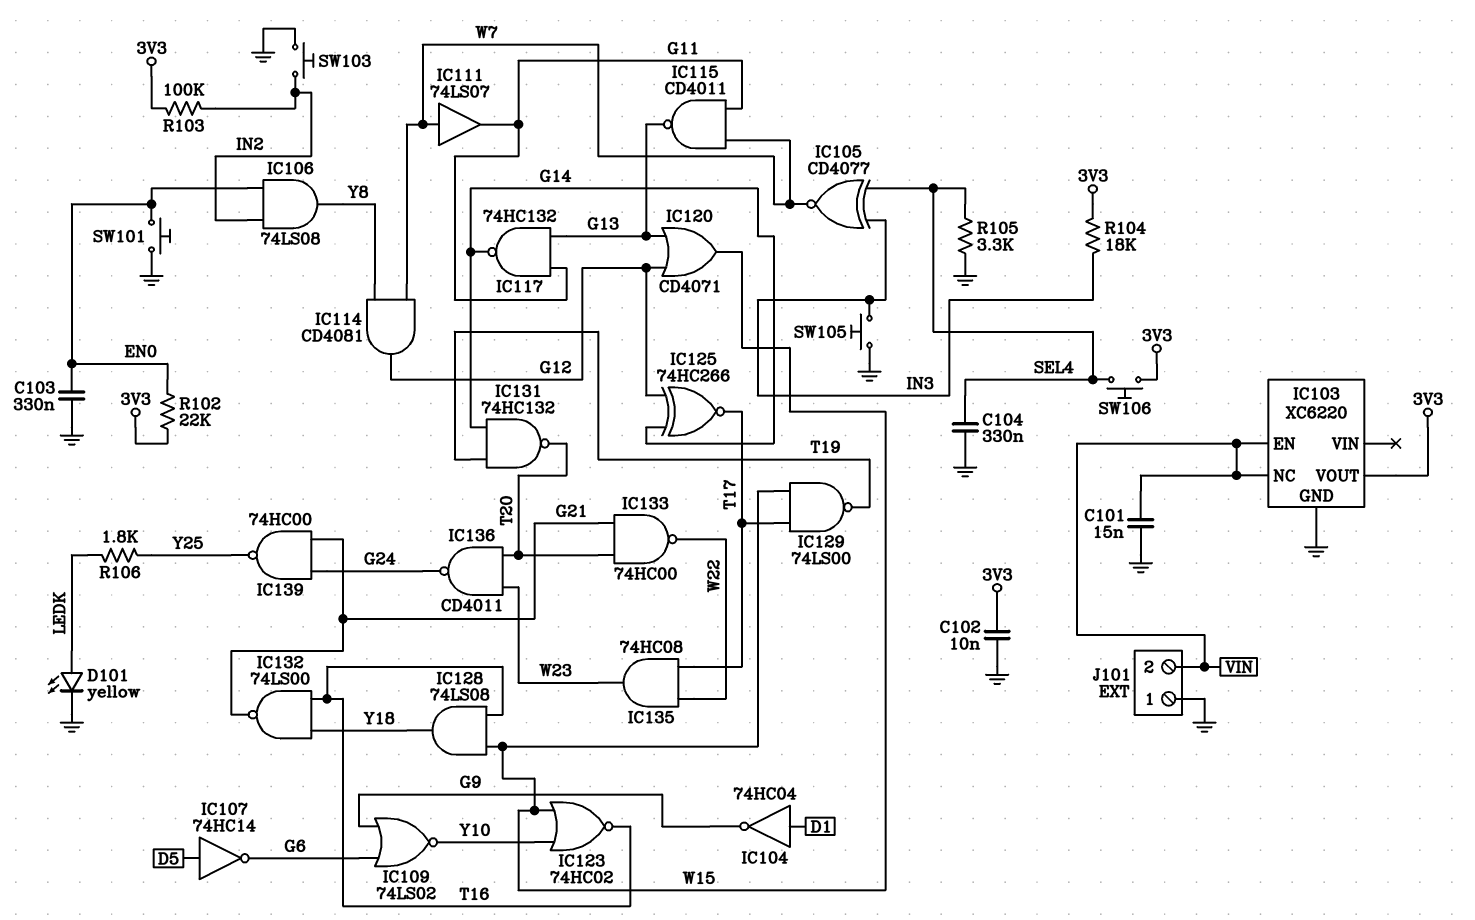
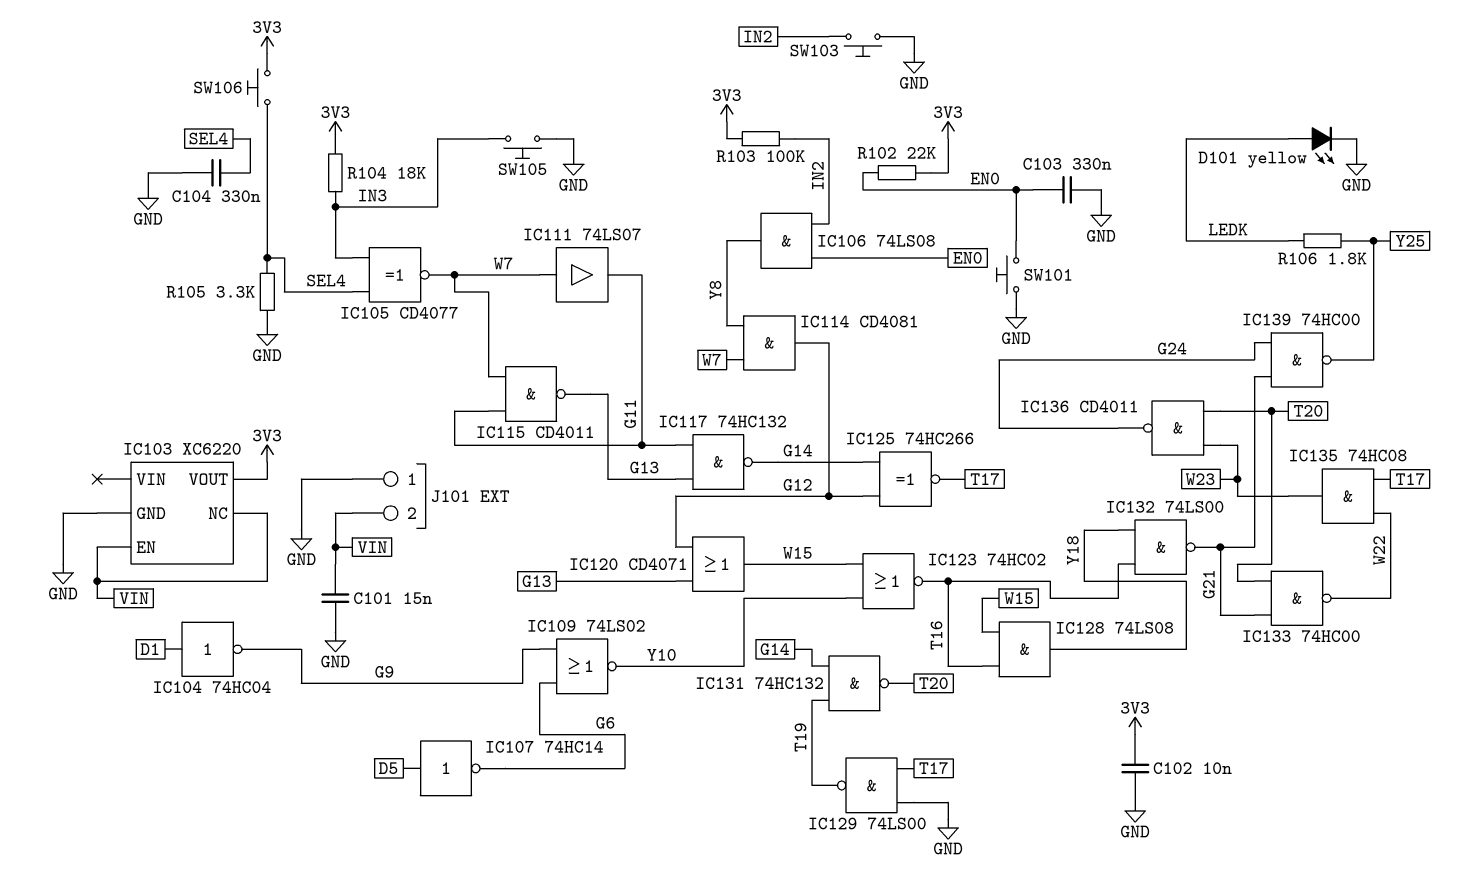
IC129: NAND 74LS00 (in T17, in W15, out T19) -> NAND 74LS00 (in GND, in T17, out T19)

